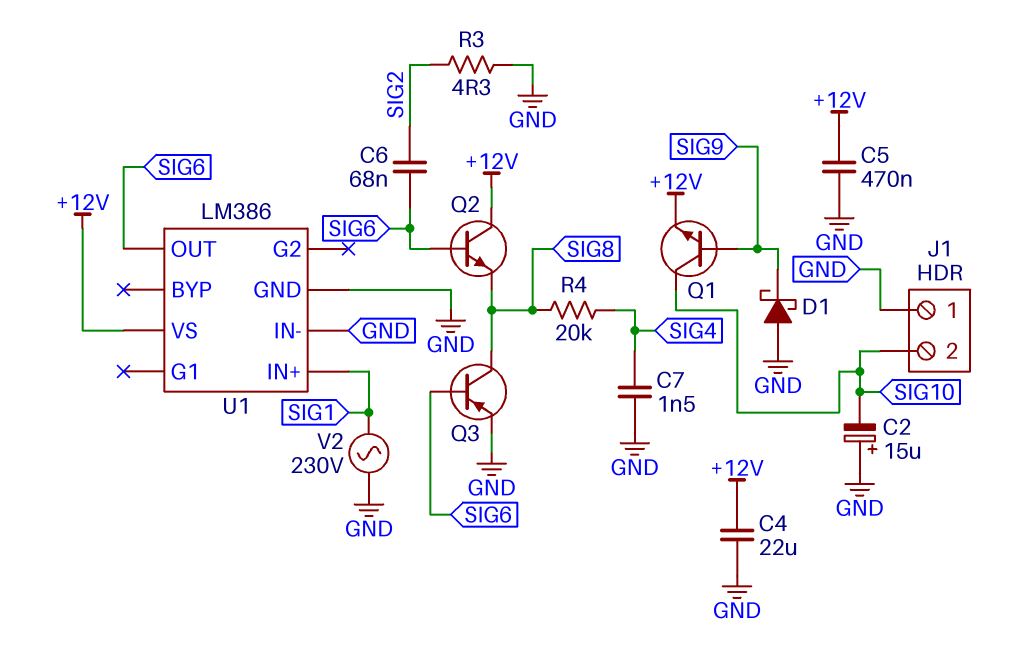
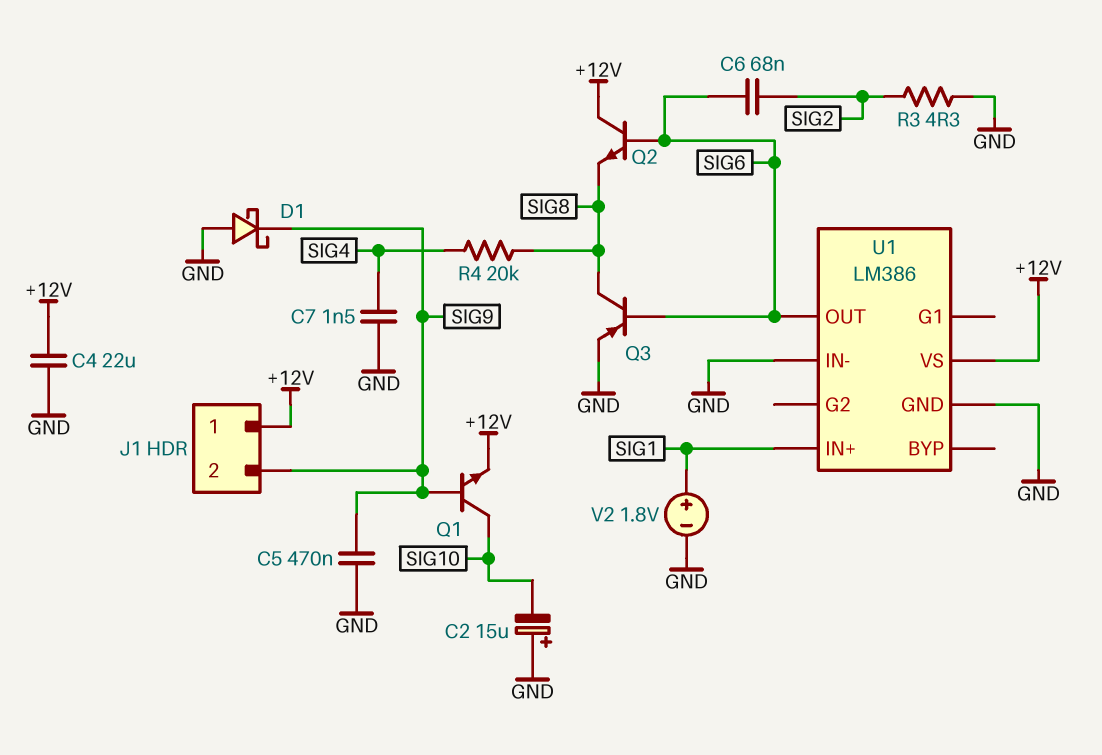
C5: 470nF (+12V, GND) -> 470nF (GND, SIG9)
J1 pin 1: GND -> +12V
J1 pin 2: SIG10 -> SIG9
V2: AC 230V (GND, SIG1) -> 1.8V (plus SIG1, minus GND)

